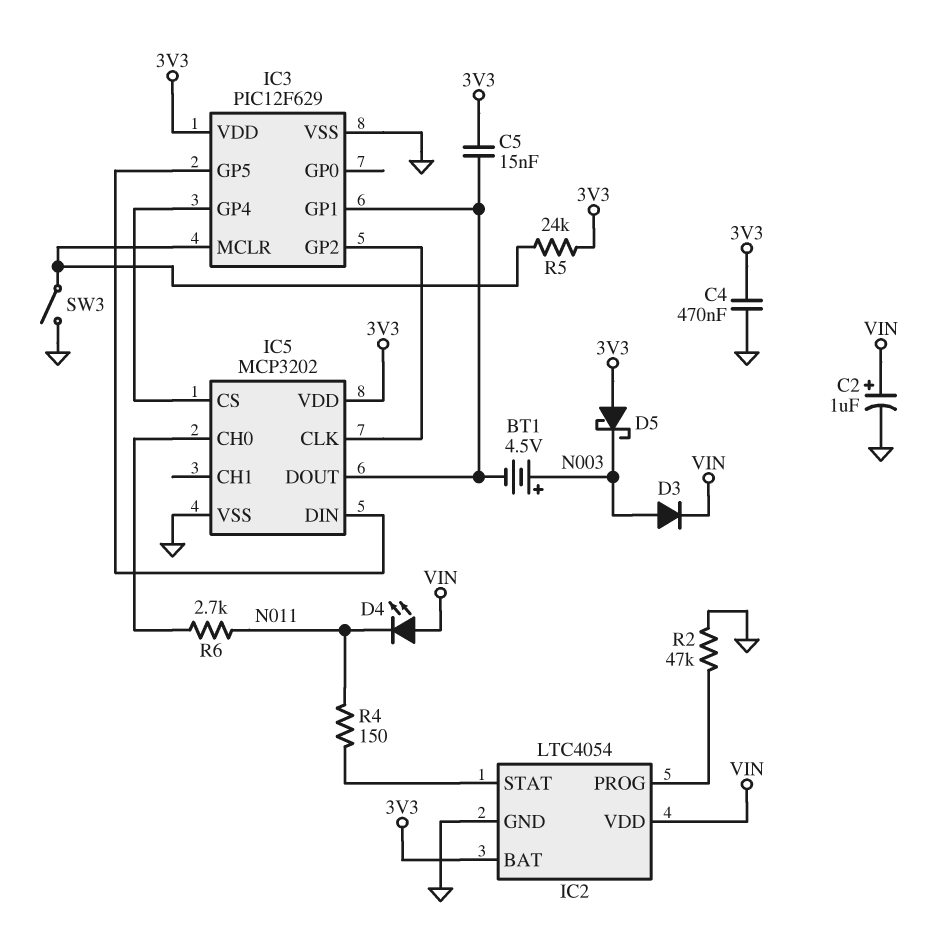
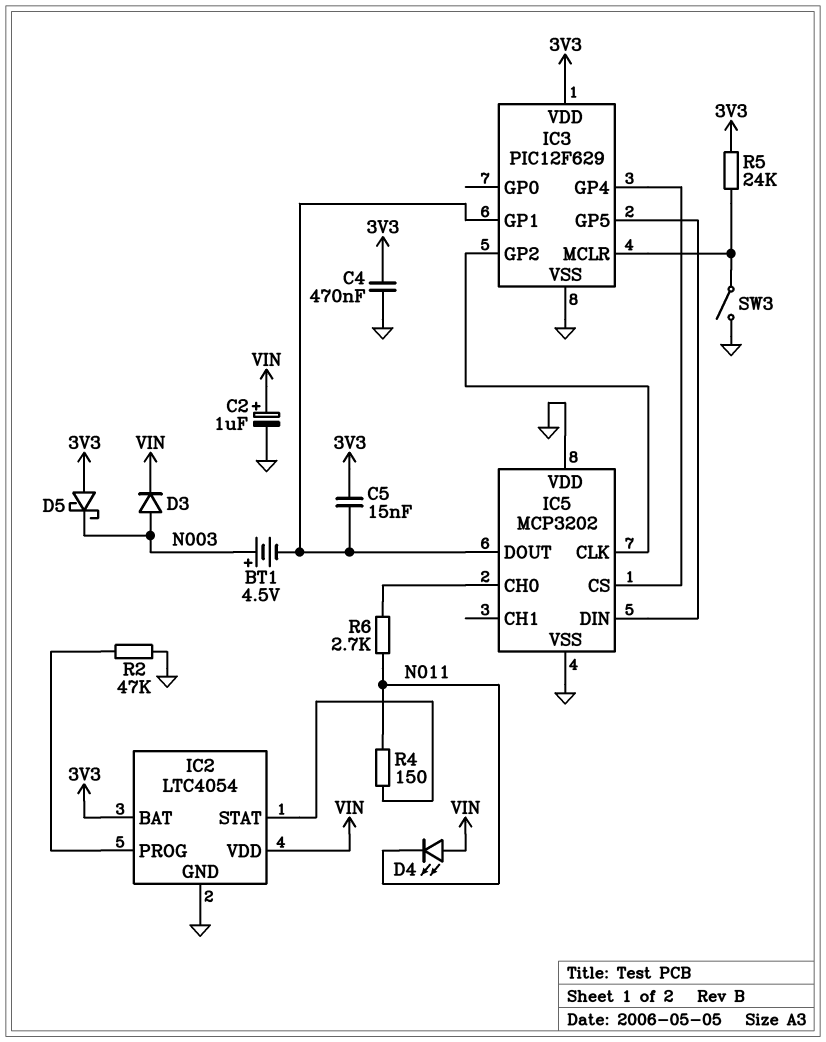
IC5 pin VDD: 3V3 -> GND

